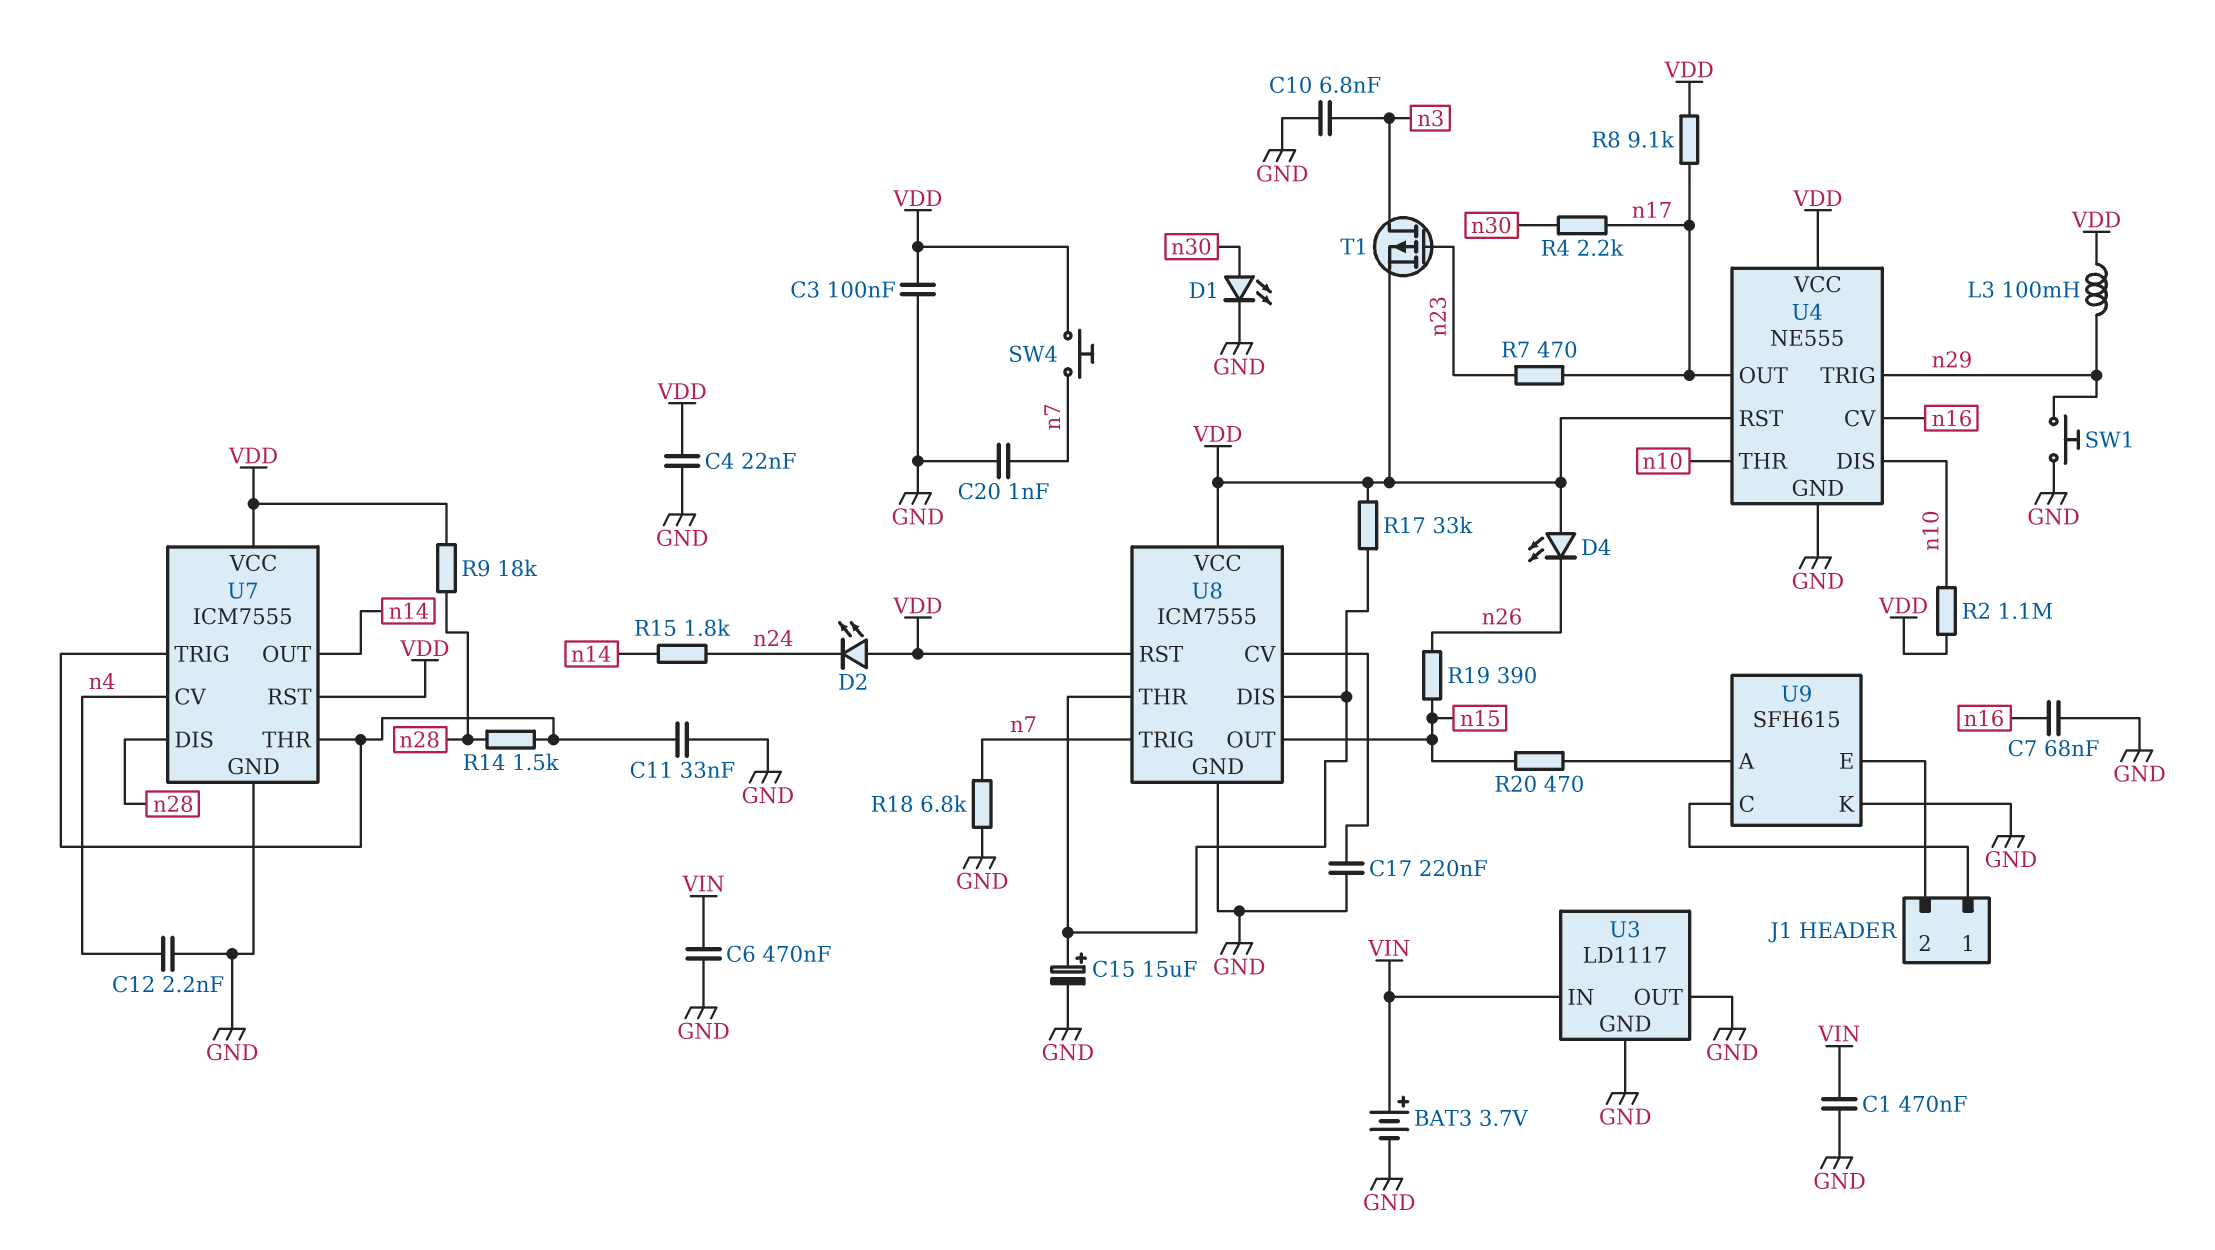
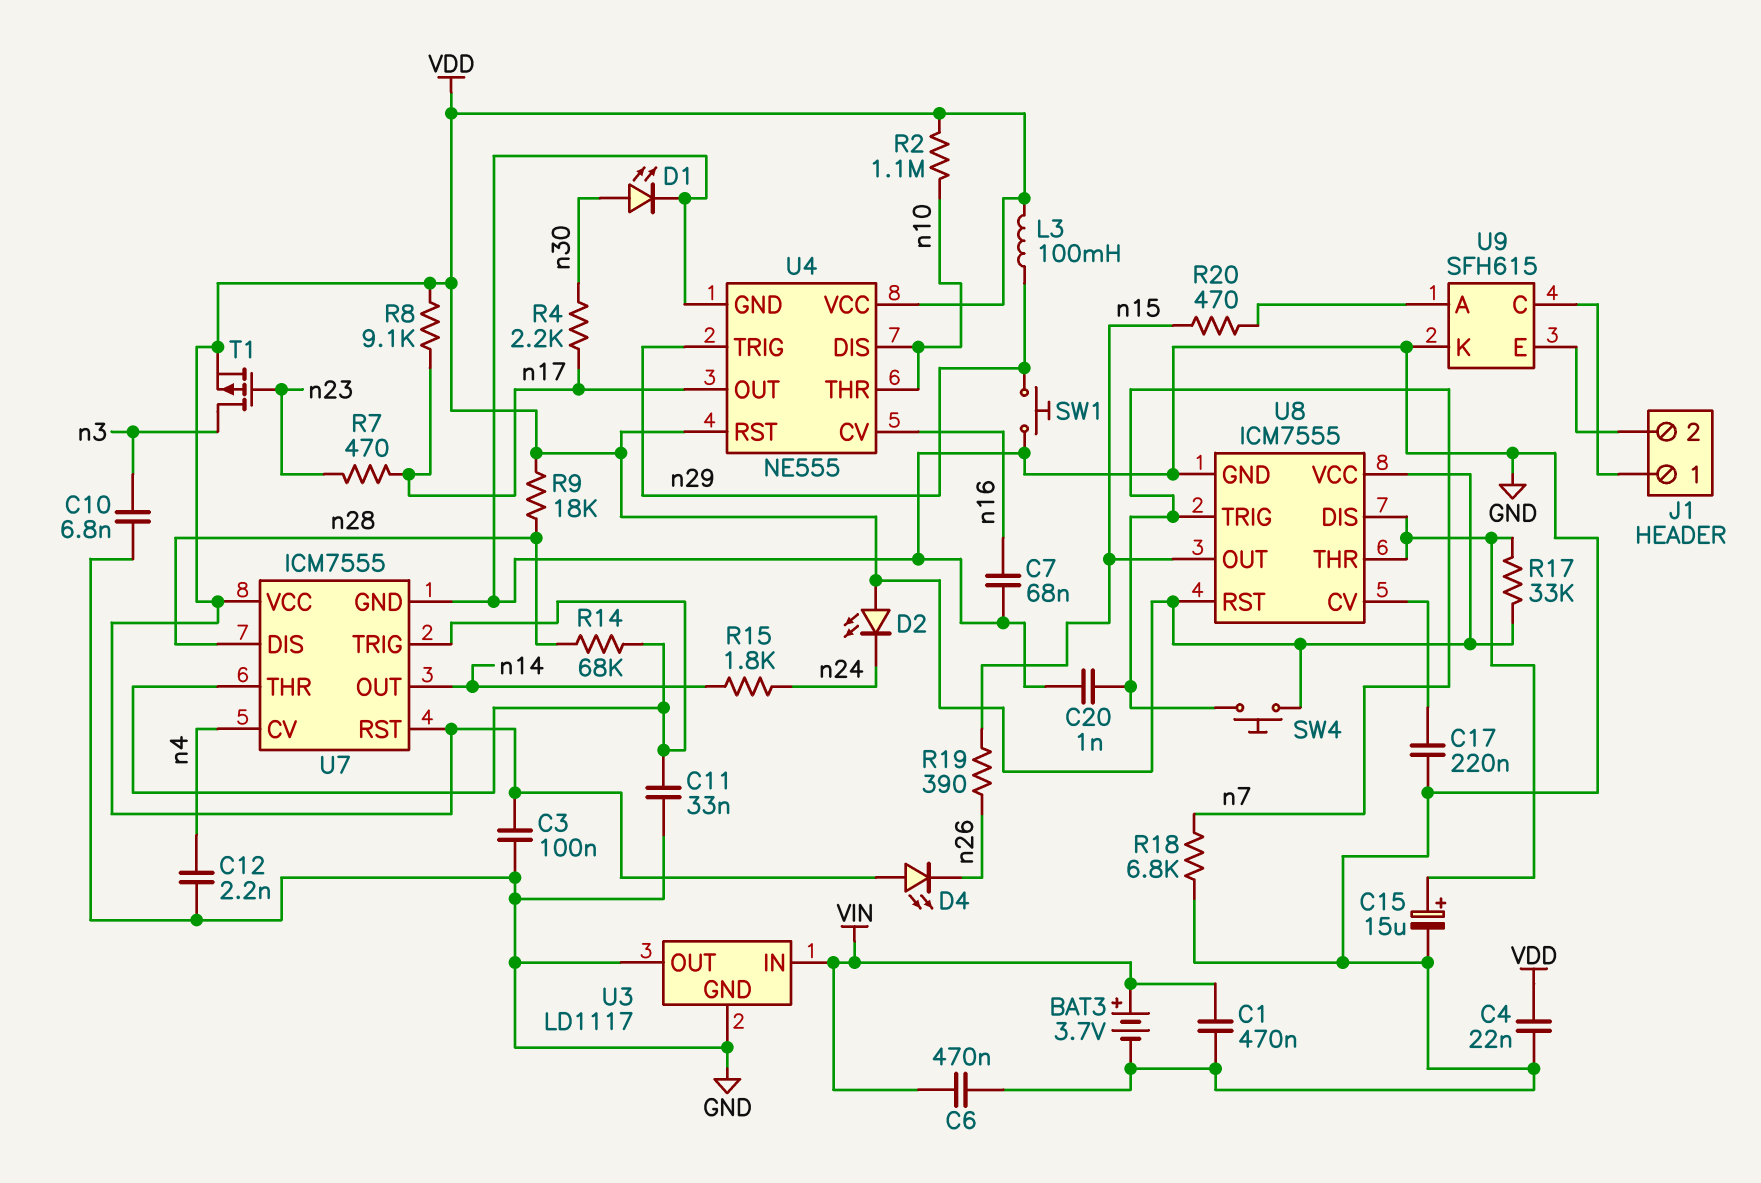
R14: 1.5k (U7/THR, n28) -> 68k (U7/THR, n28)

